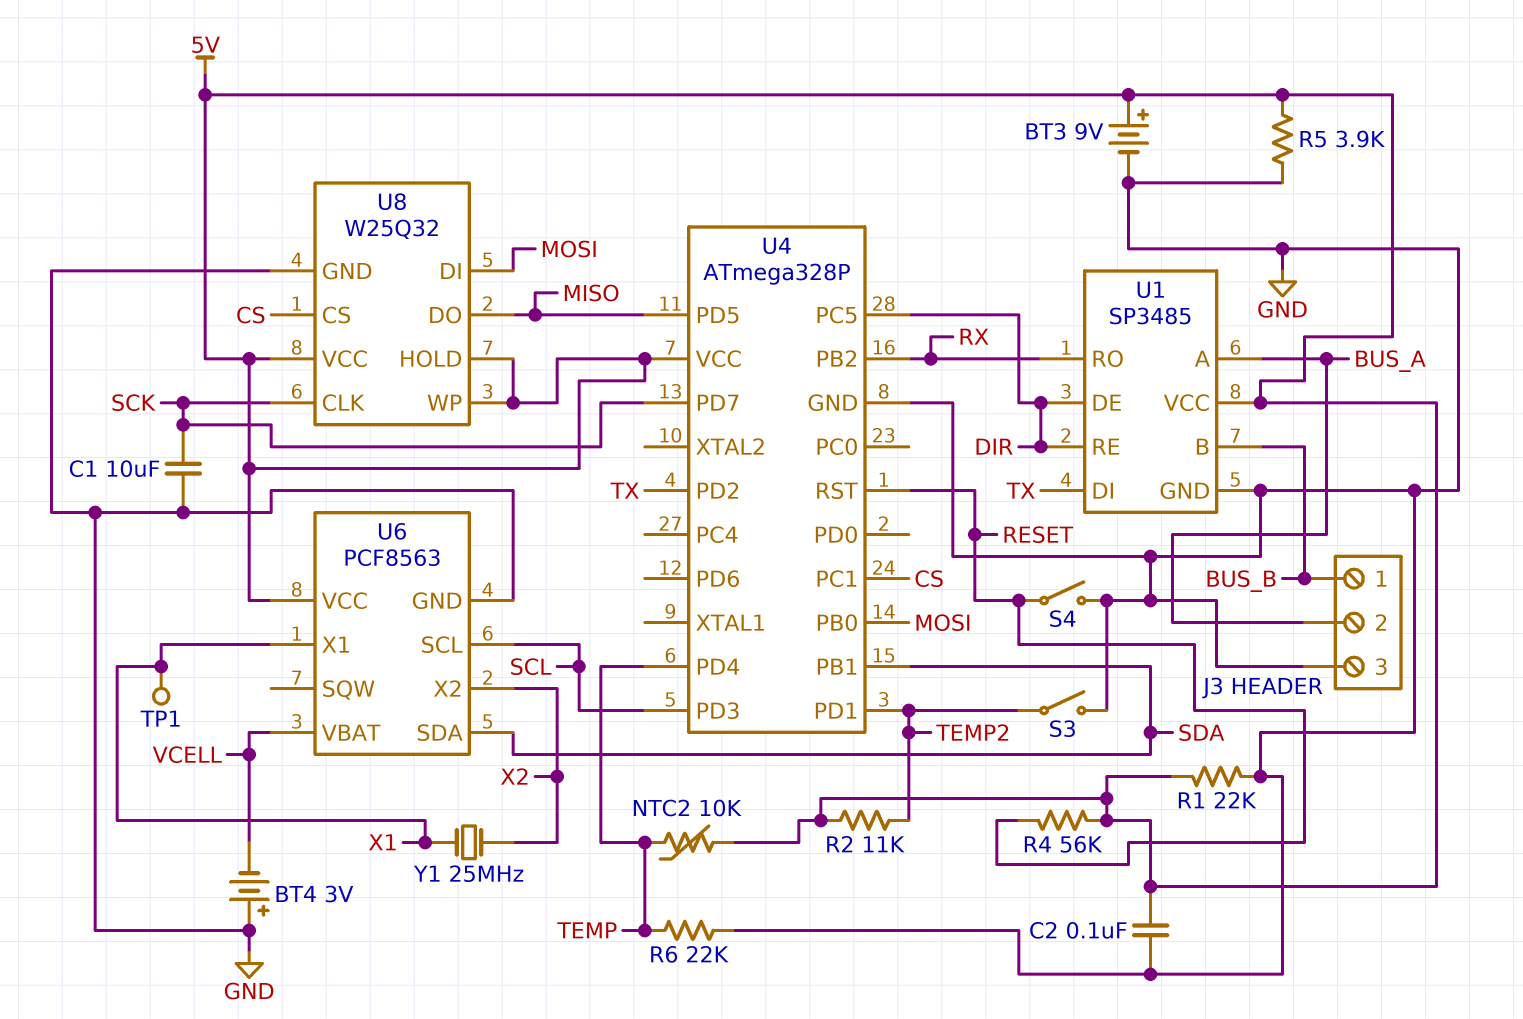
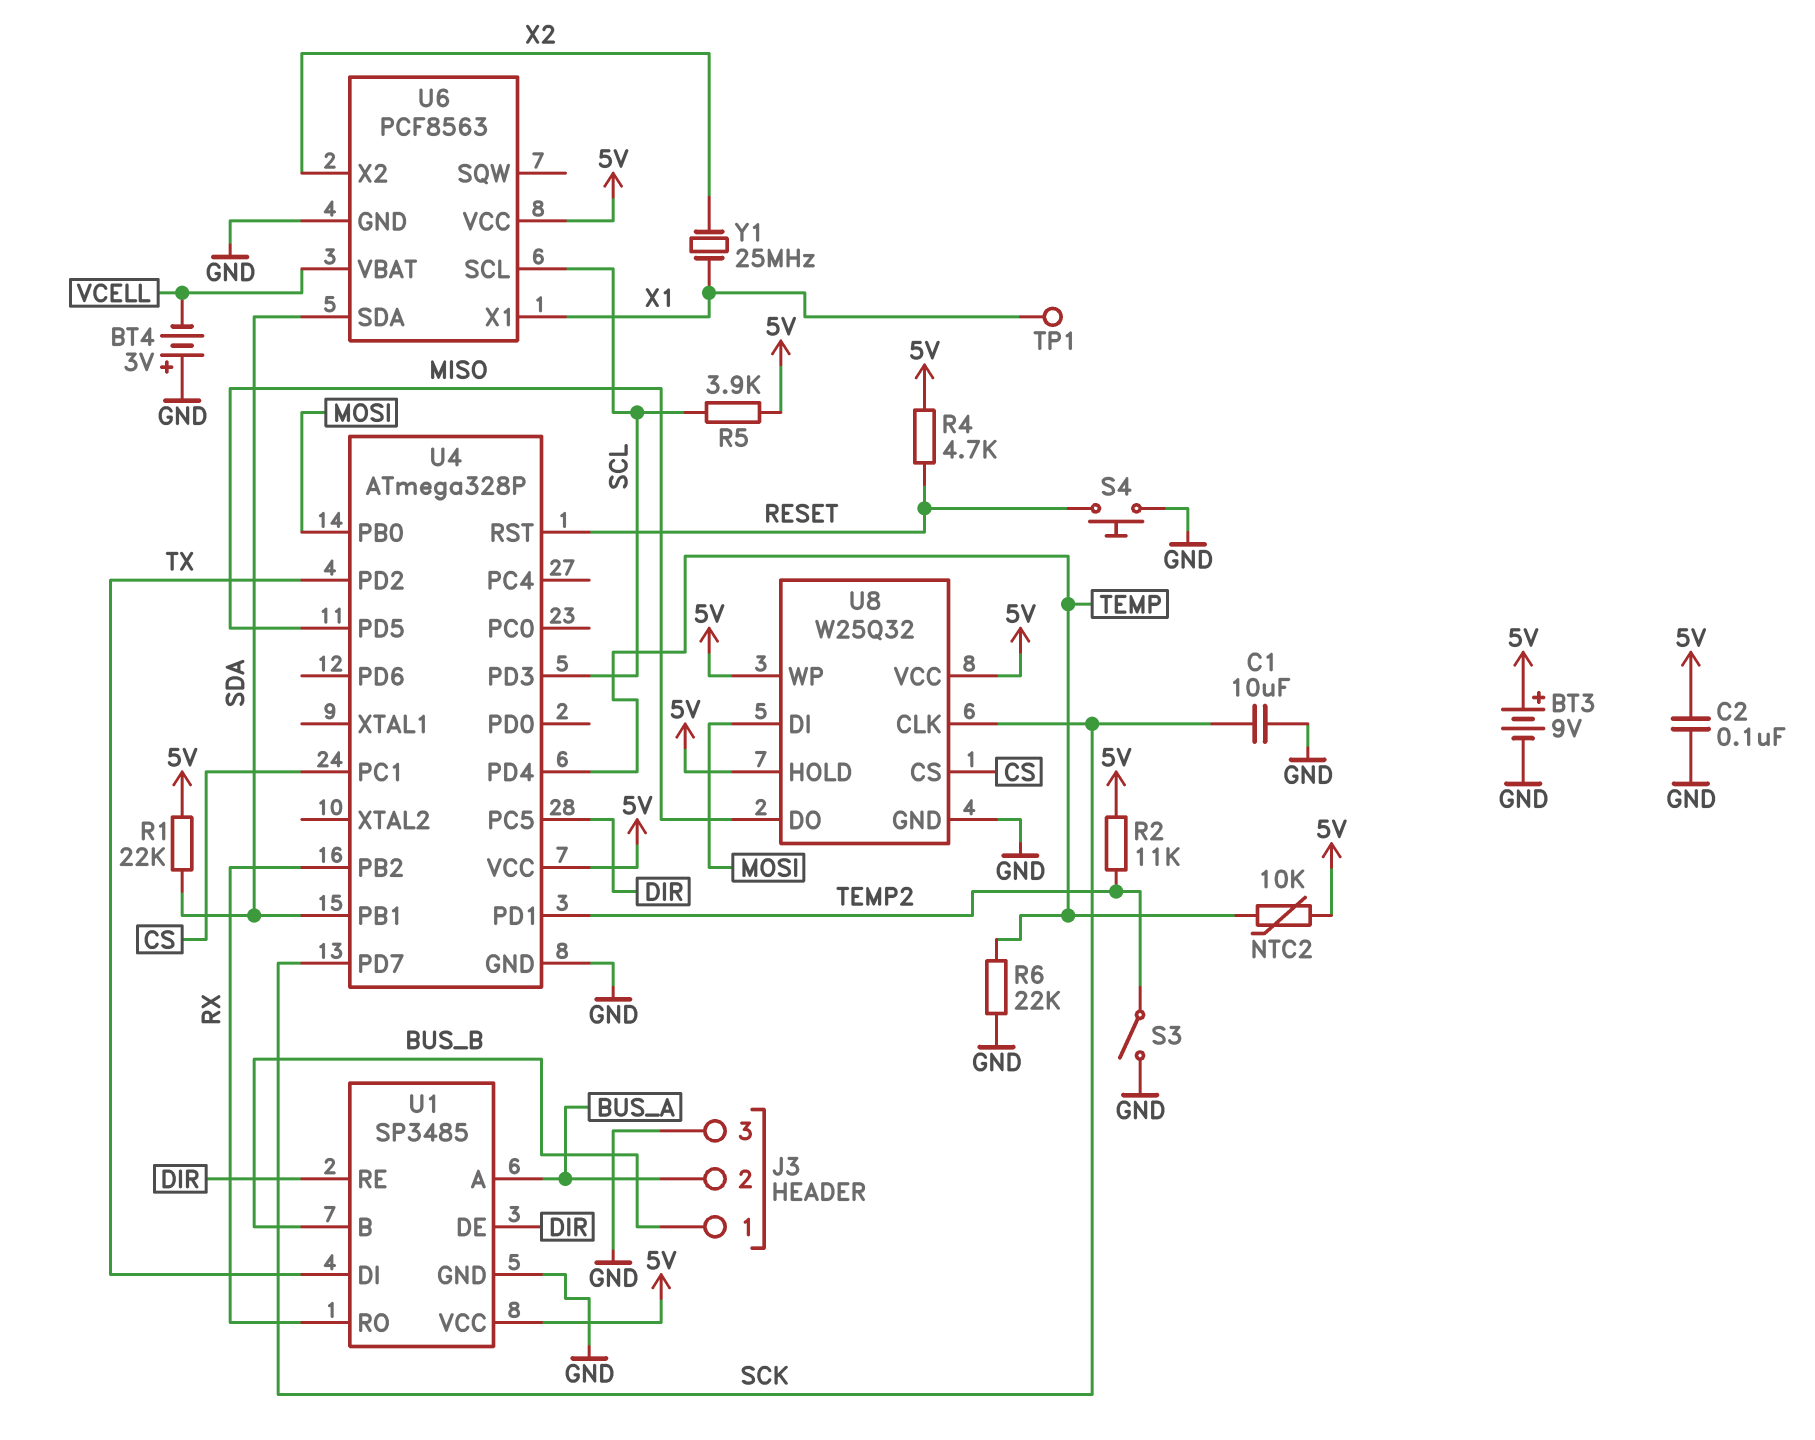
R1: 22k (5V, GND) -> 22k (5V, SDA)
R4: 56k (5V, RESET) -> 4.7k (5V, RESET)
R5: 3.9k (5V, GND) -> 3.9k (5V, SCL)
S4: switch (GND, RESET) -> button (GND, RESET)

